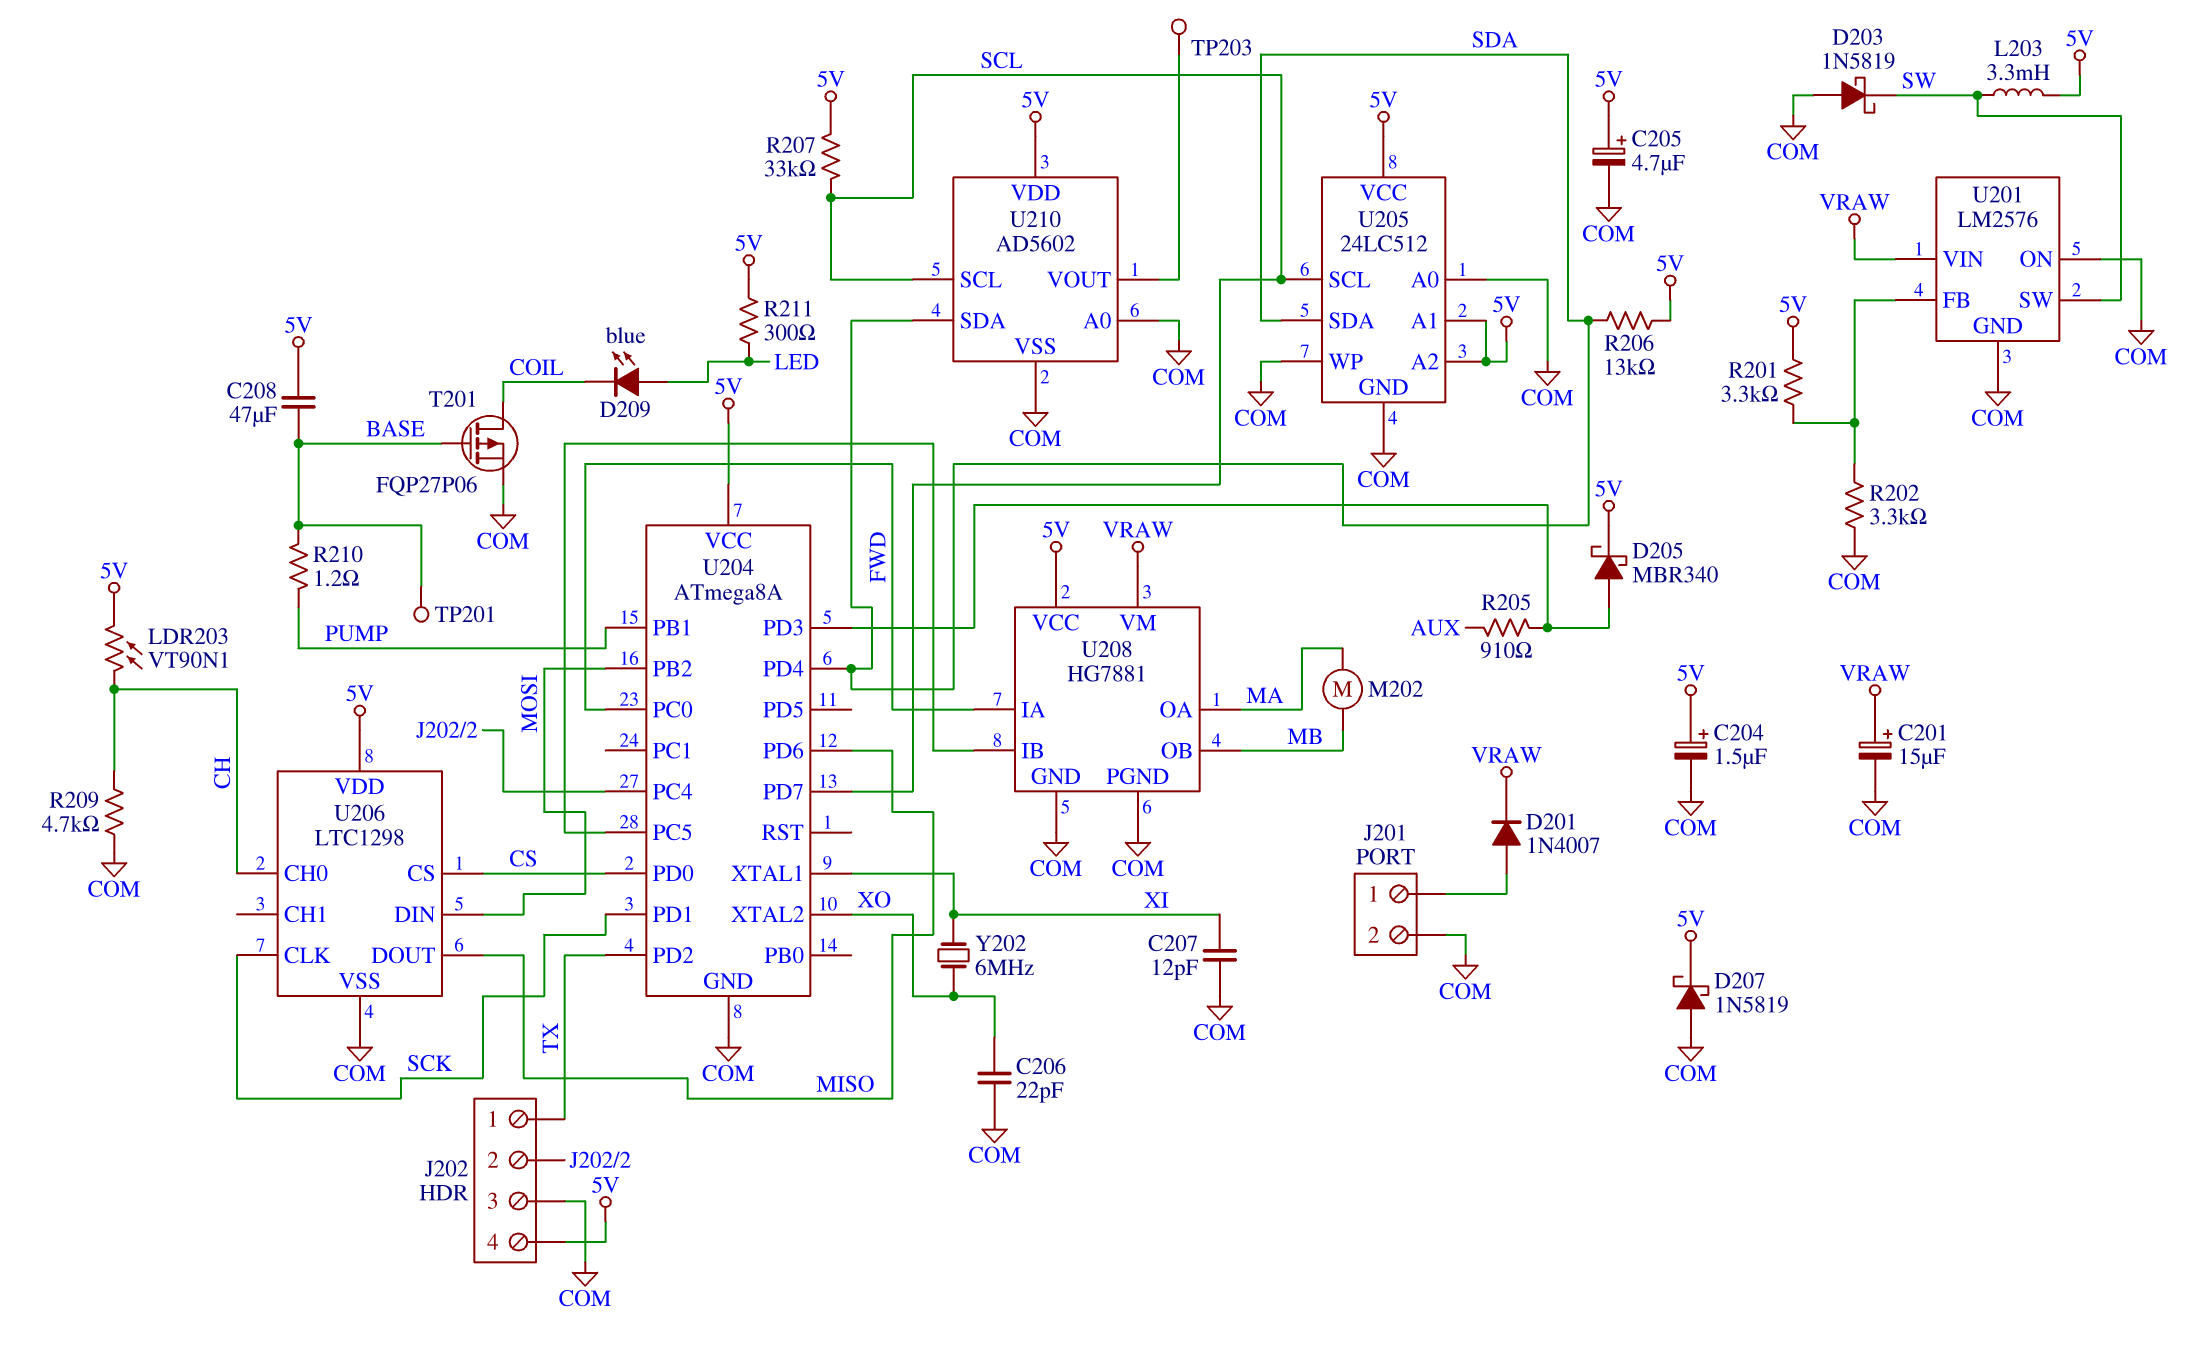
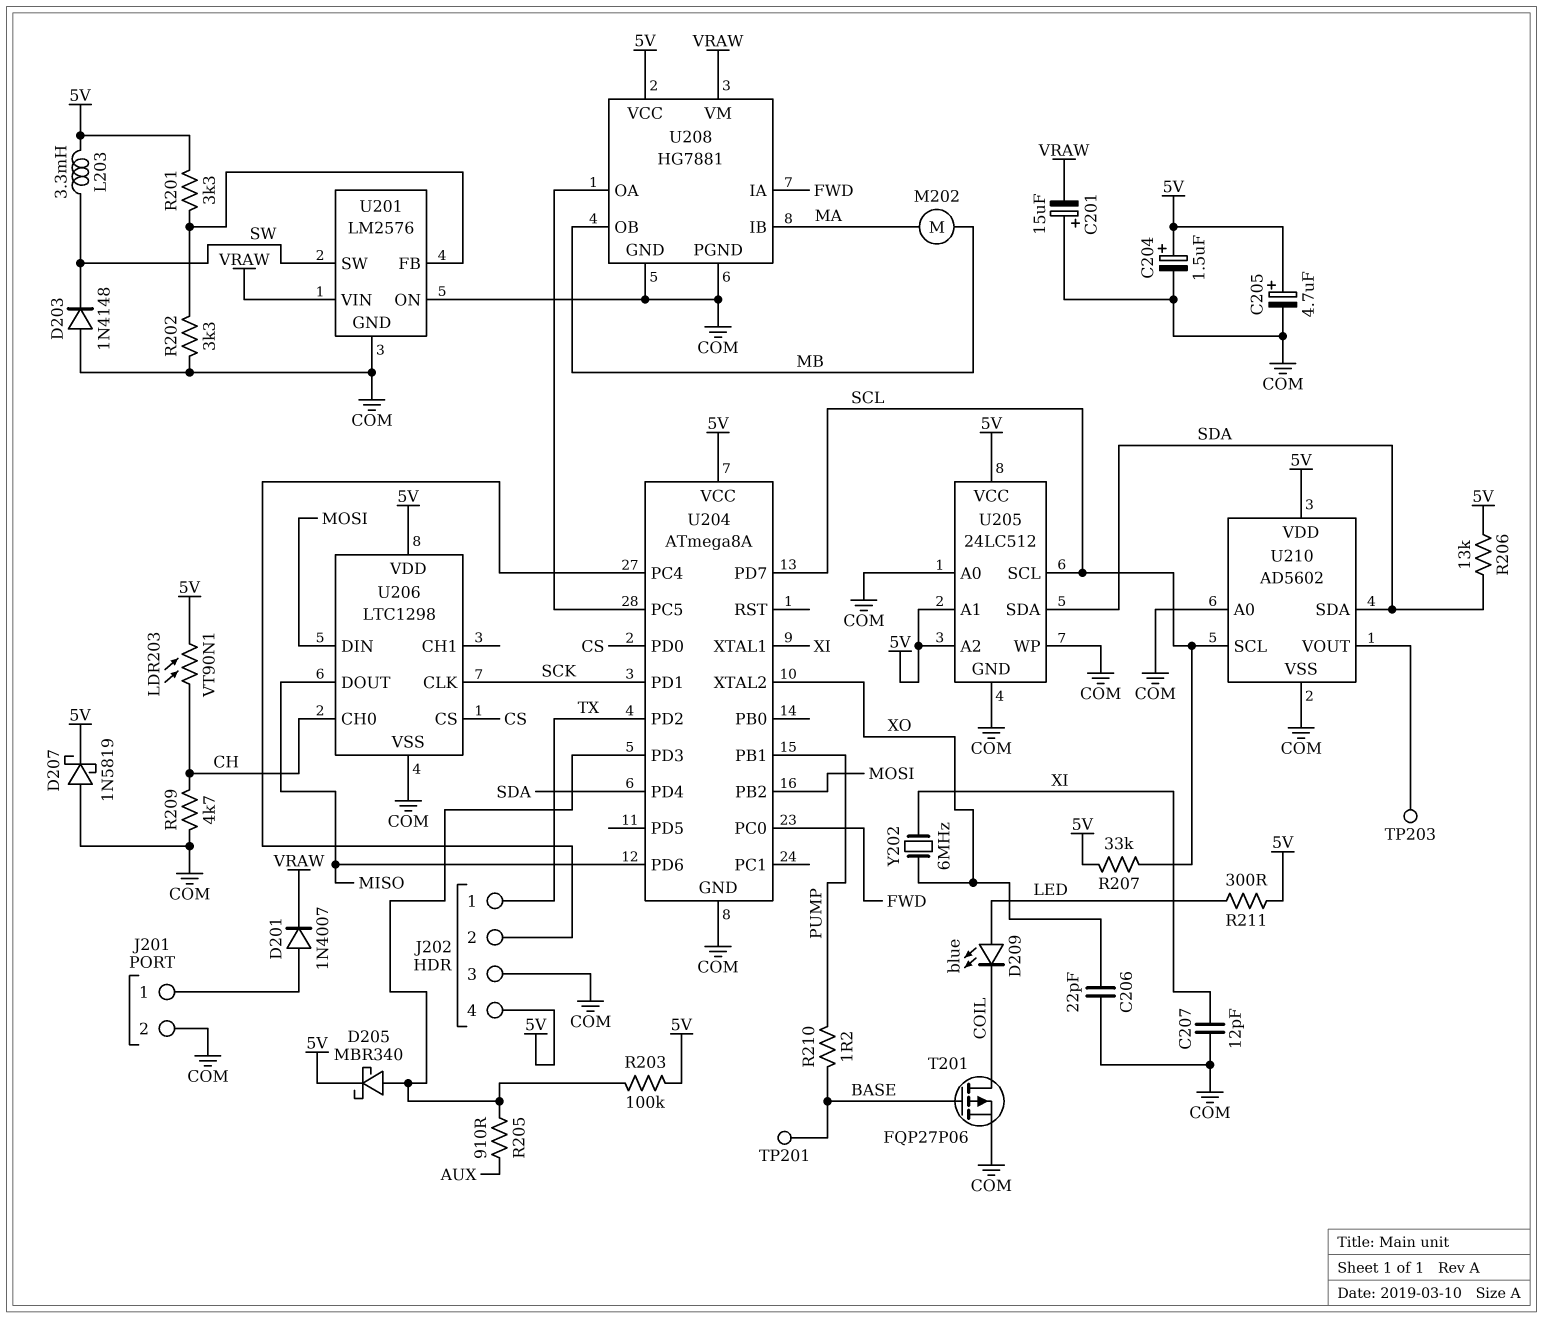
C201: 15uF (plus VRAW, minus COM) -> 15uF (plus COM, minus VRAW)
C208: 47uF (5V, BASE) -> none
D203: schottky 1N5819 (A COM, K SW) -> diode 1N4148 (A COM, K SW)
R203: none -> 100k (5V, U204/PD3)
U208 pin IB: U204/PC5 -> MA
U208 pin OA: MA -> U204/PC5

